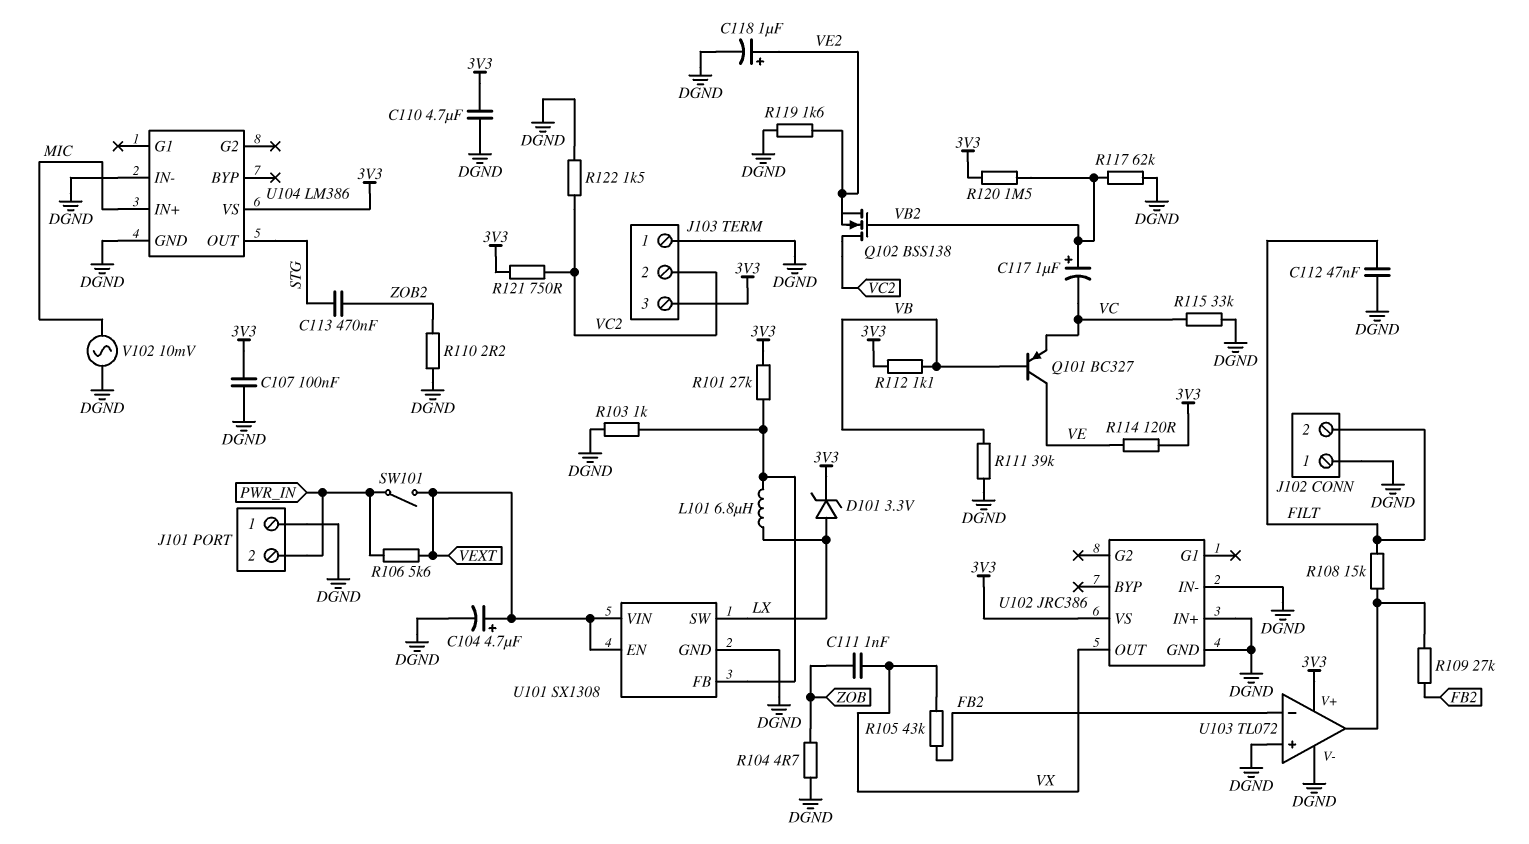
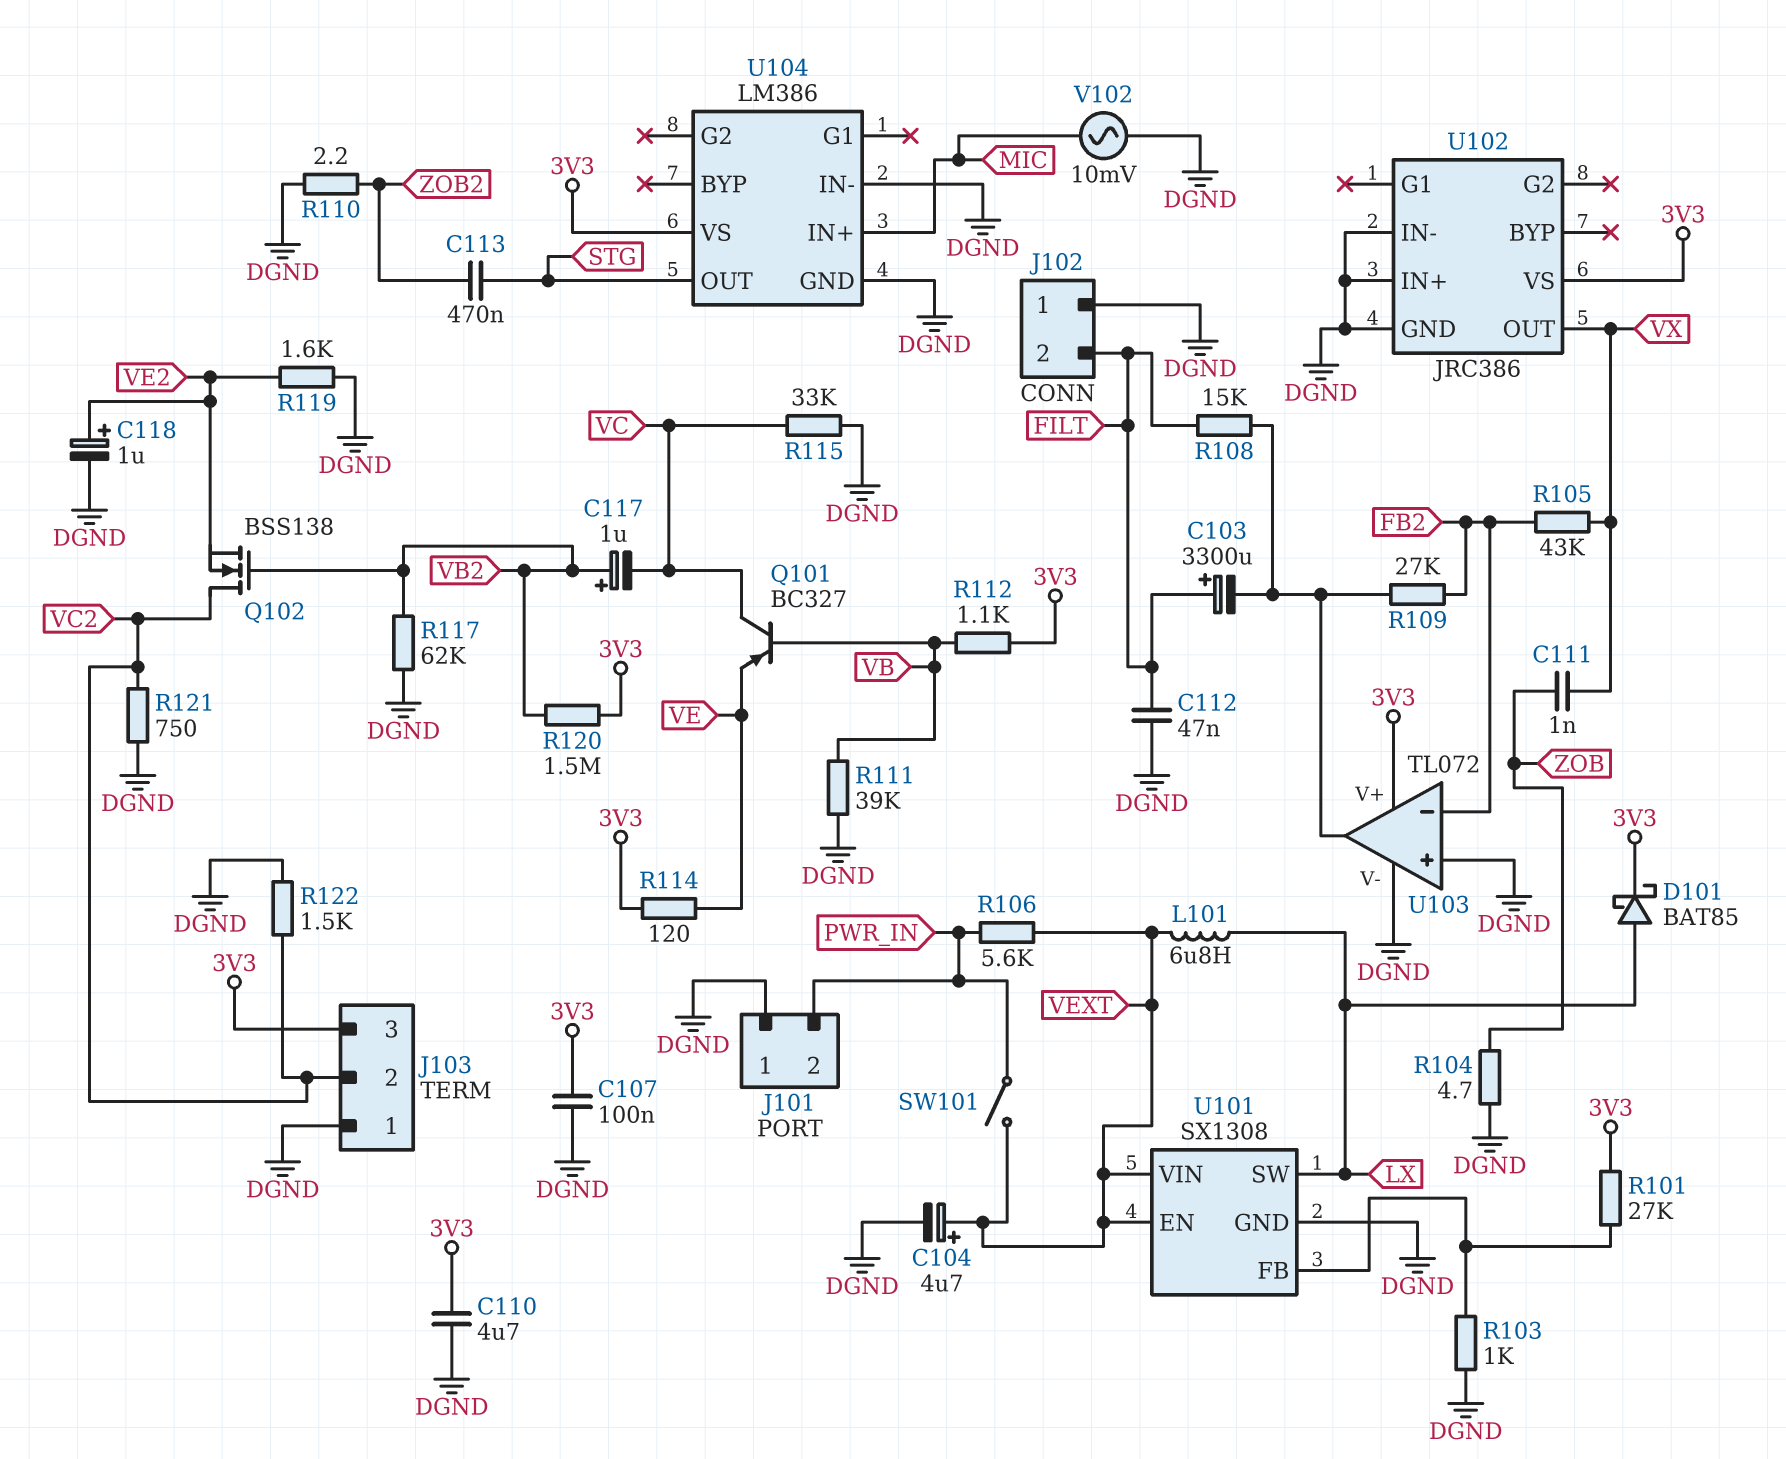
C103: none -> 3300uF (plus FILT, minus U103/out)
D101: zener 3.3V (A LX, K 3V3) -> schottky BAT85 (A LX, K 3V3)
L101: 6.8uH (LX, U101/FB) -> 6.8uH (LX, VEXT)
Q101: PNP BC327 (B VB, C VE, E VC) -> PNP BC327 (B VB, C VC, E VE)
R121: 750 (3V3, VC2) -> 750 (DGND, VC2)

